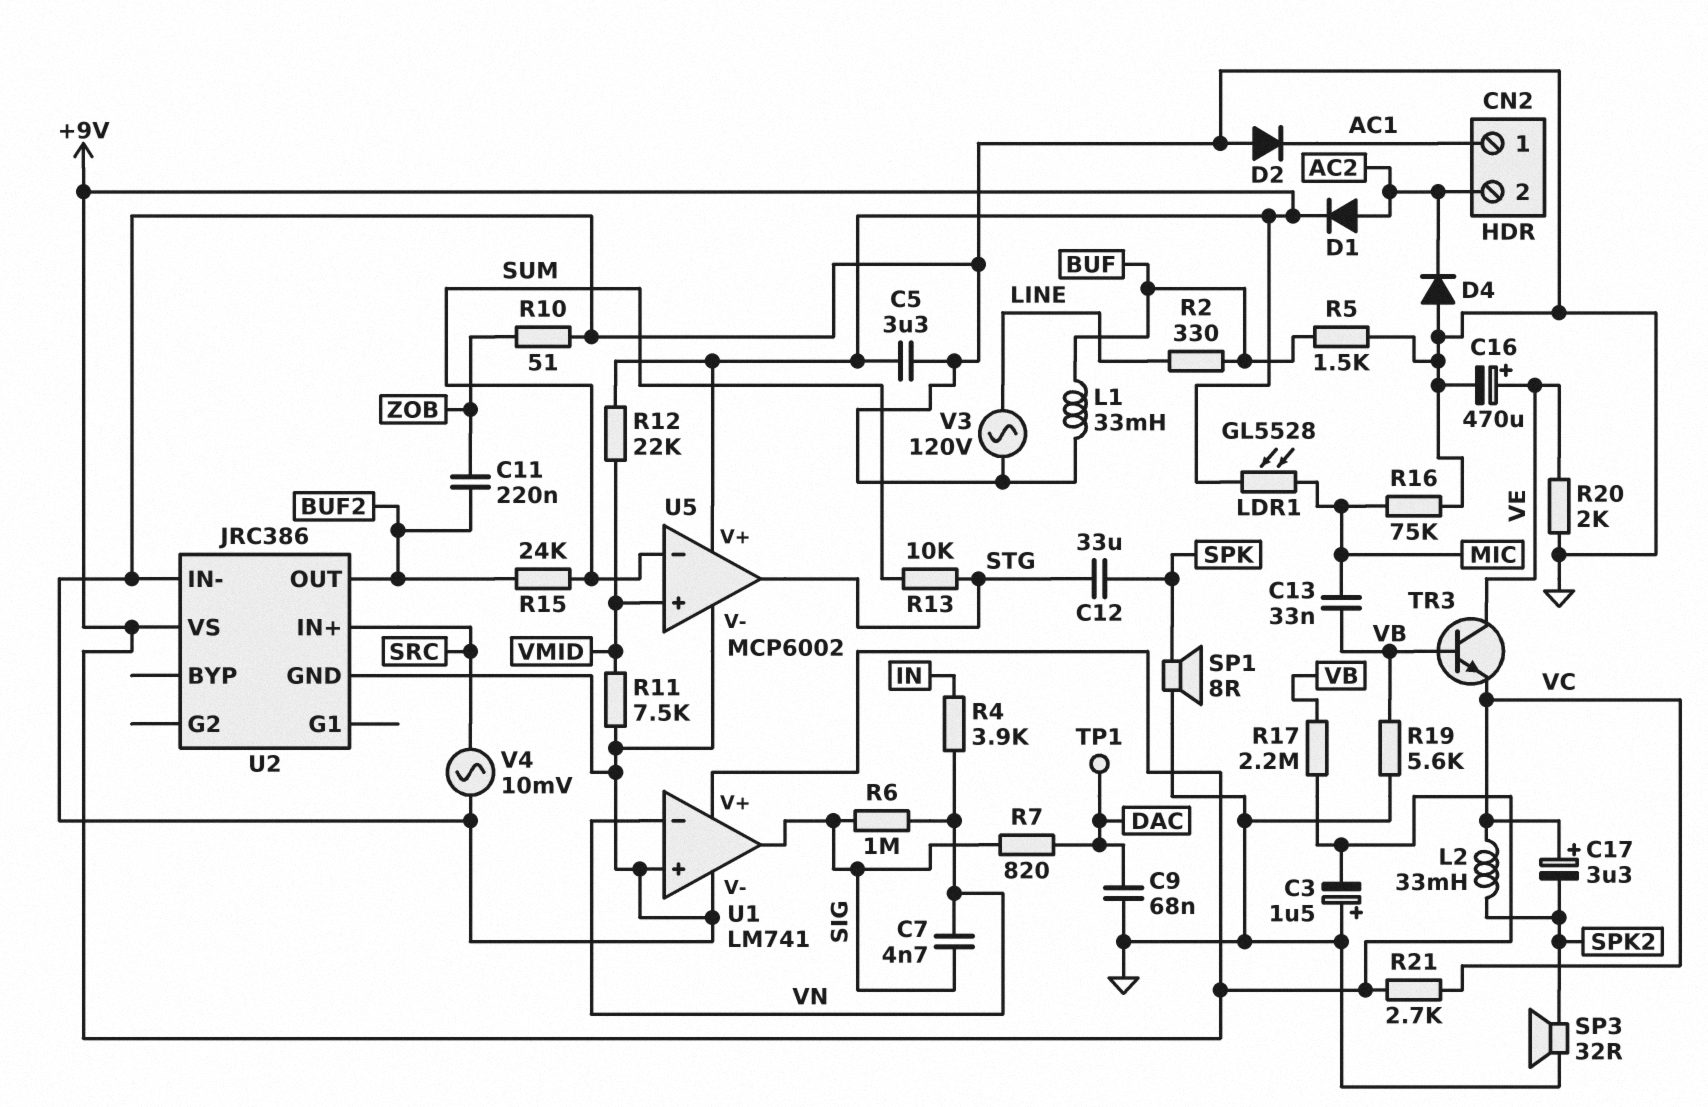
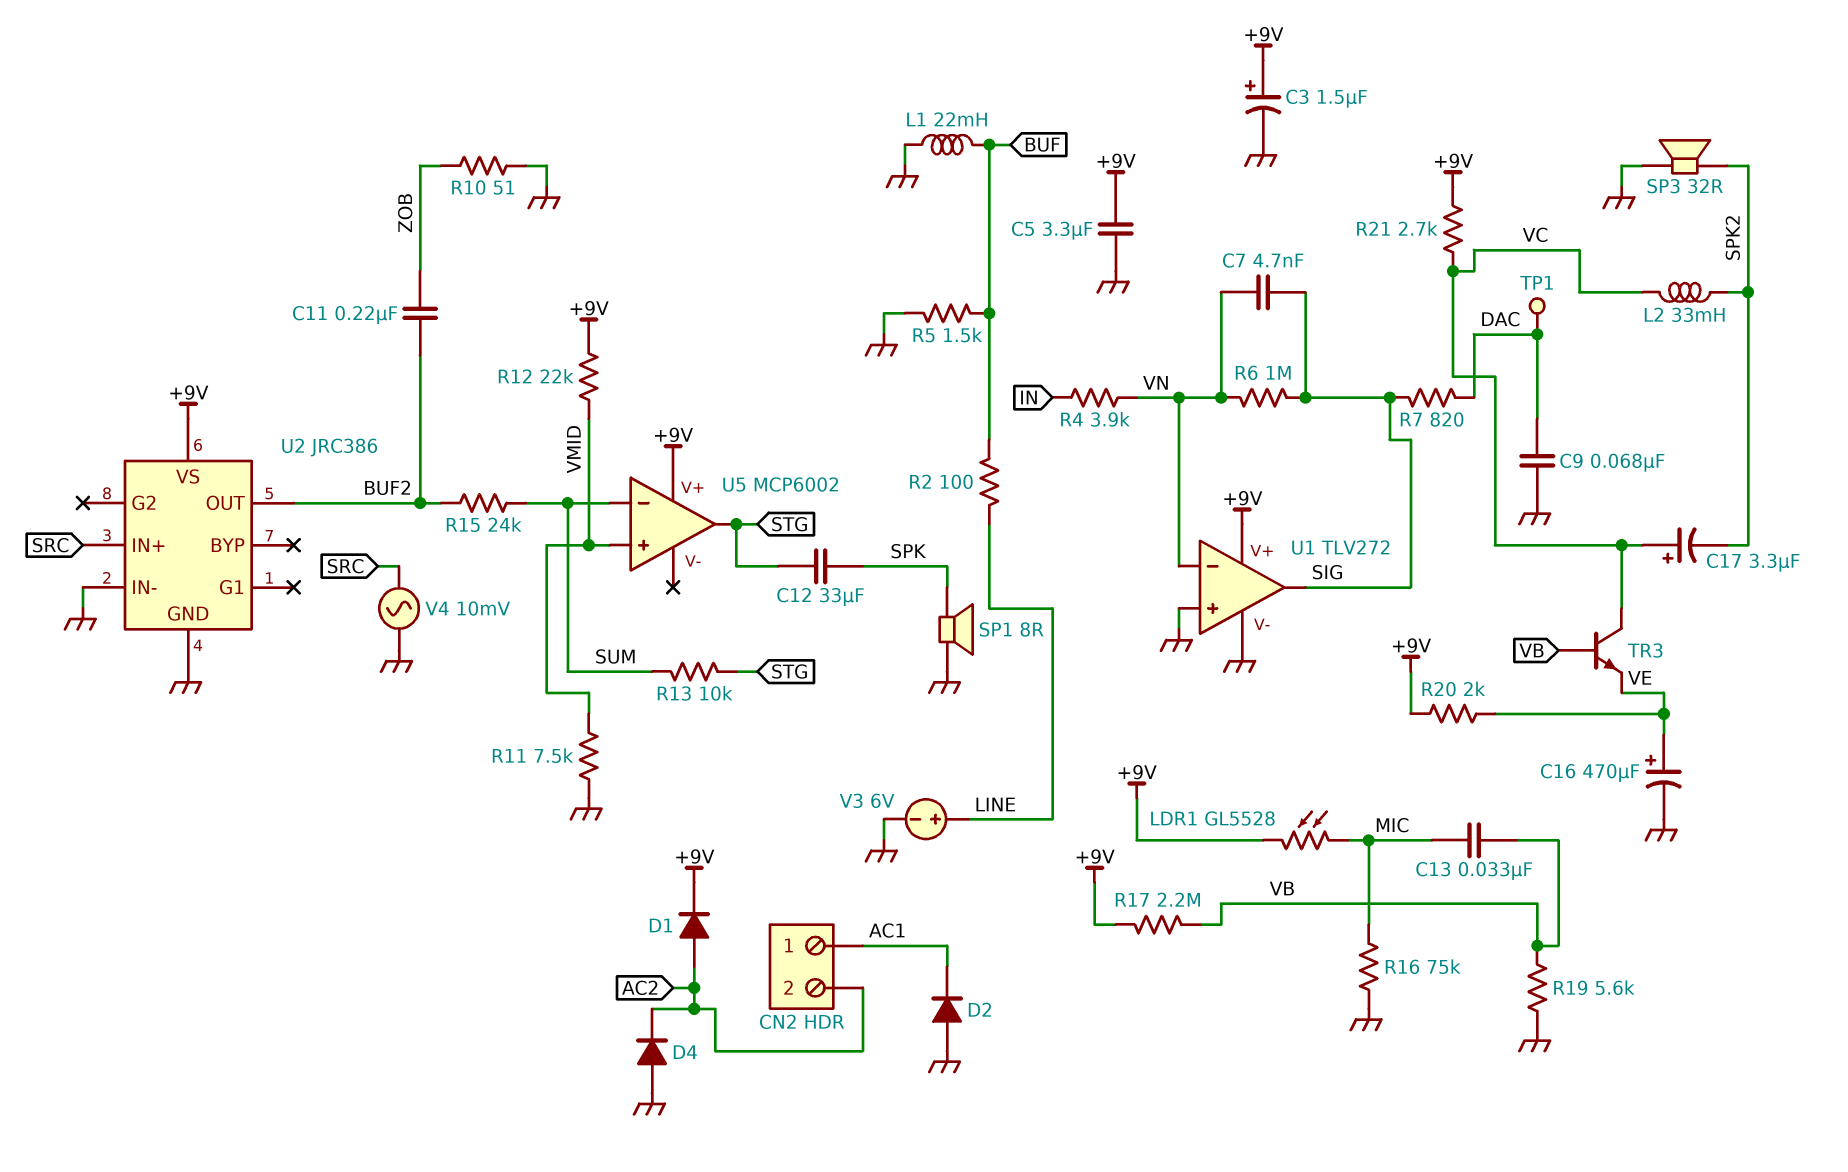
C3: 1.5uF (plus GND, minus +9V) -> 1.5uF (plus +9V, minus GND)
L1: 33mH (BUF, GND) -> 22mH (BUF, GND)
R2: 330 (BUF, LINE) -> 100 (BUF, LINE)
R20: 2k (GND, VE) -> 2k (+9V, VE)
TR3: NPN (B VB, C VE, E VC) -> NPN (B VB, C VC, E VE)
U1: LM741 -> TLV272
U5 pin V-: GND -> none
V3: AC 120V (GND, LINE) -> 6V (plus LINE, minus GND)

